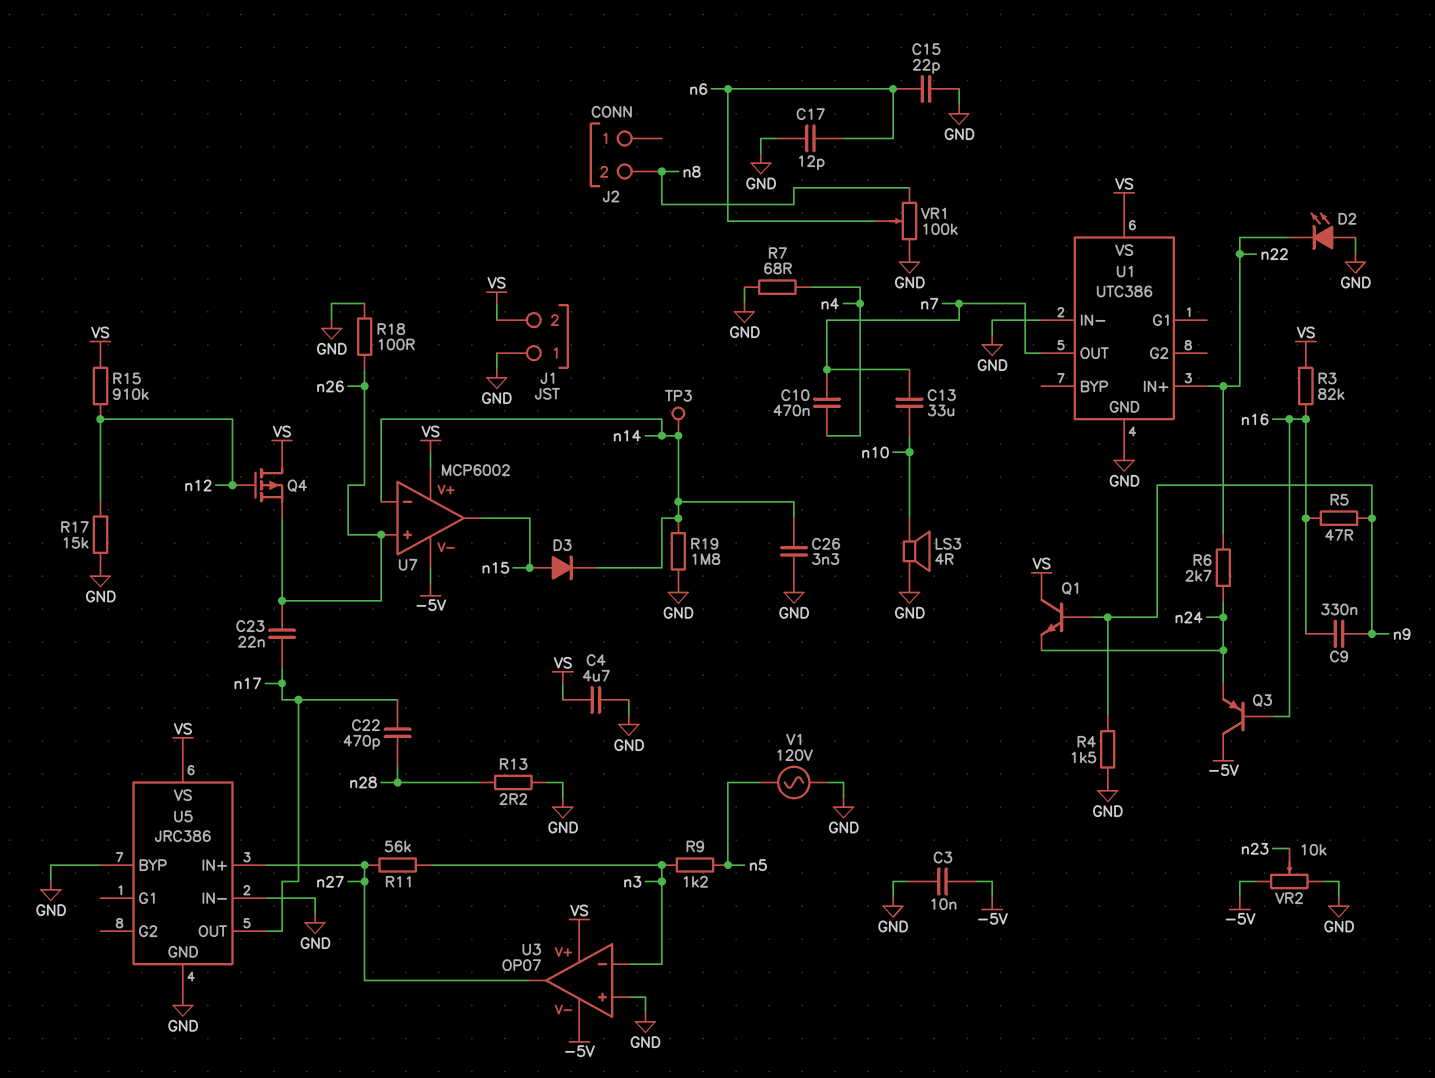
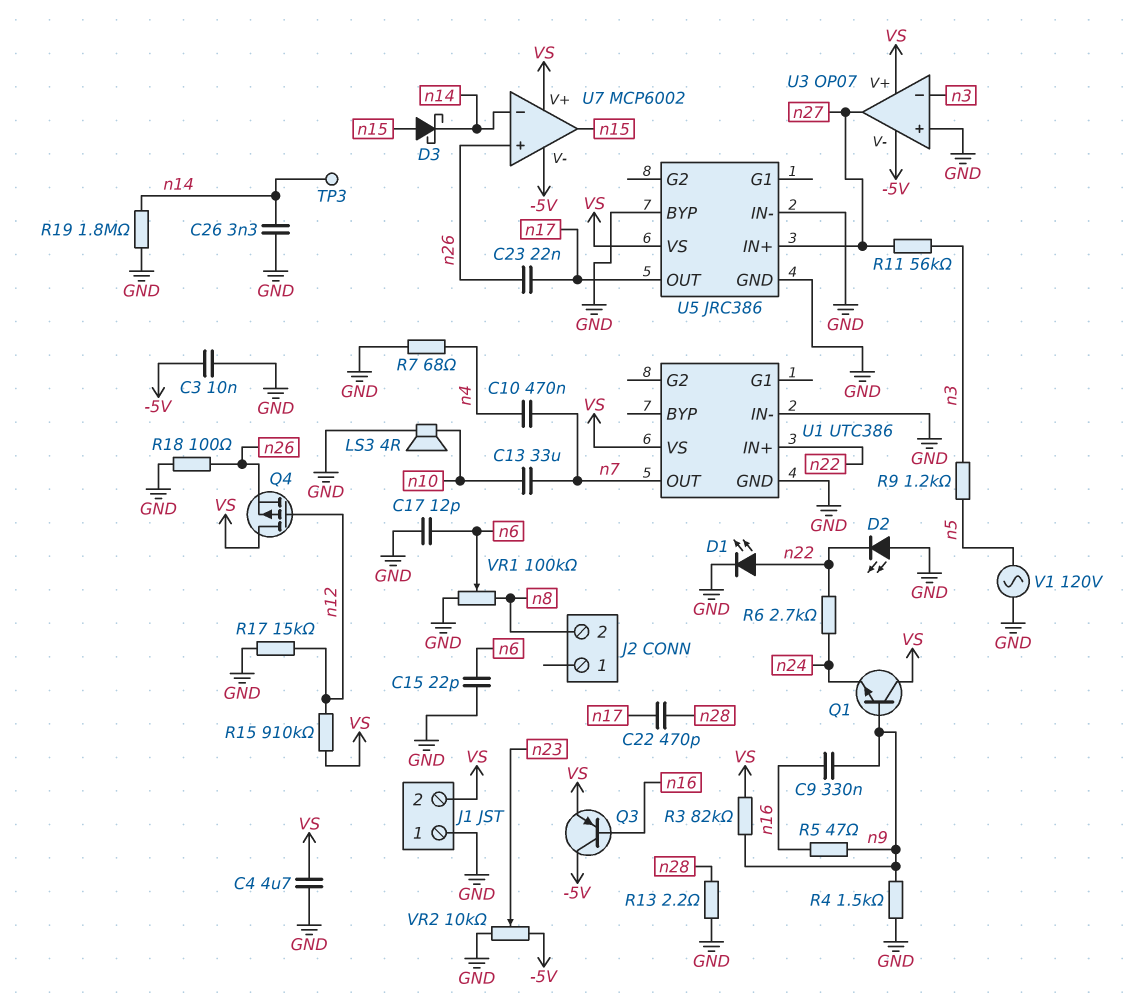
D1: none -> LED (A n22, K GND)
D3: diode (A n15, K n14) -> schottky (A n15, K n14)
Q3: PNP (B n16, C -5V, E n24) -> PNP (B n16, C -5V, E VS)
R3: 82k (VS, n16) -> 82k (VS, n9)

